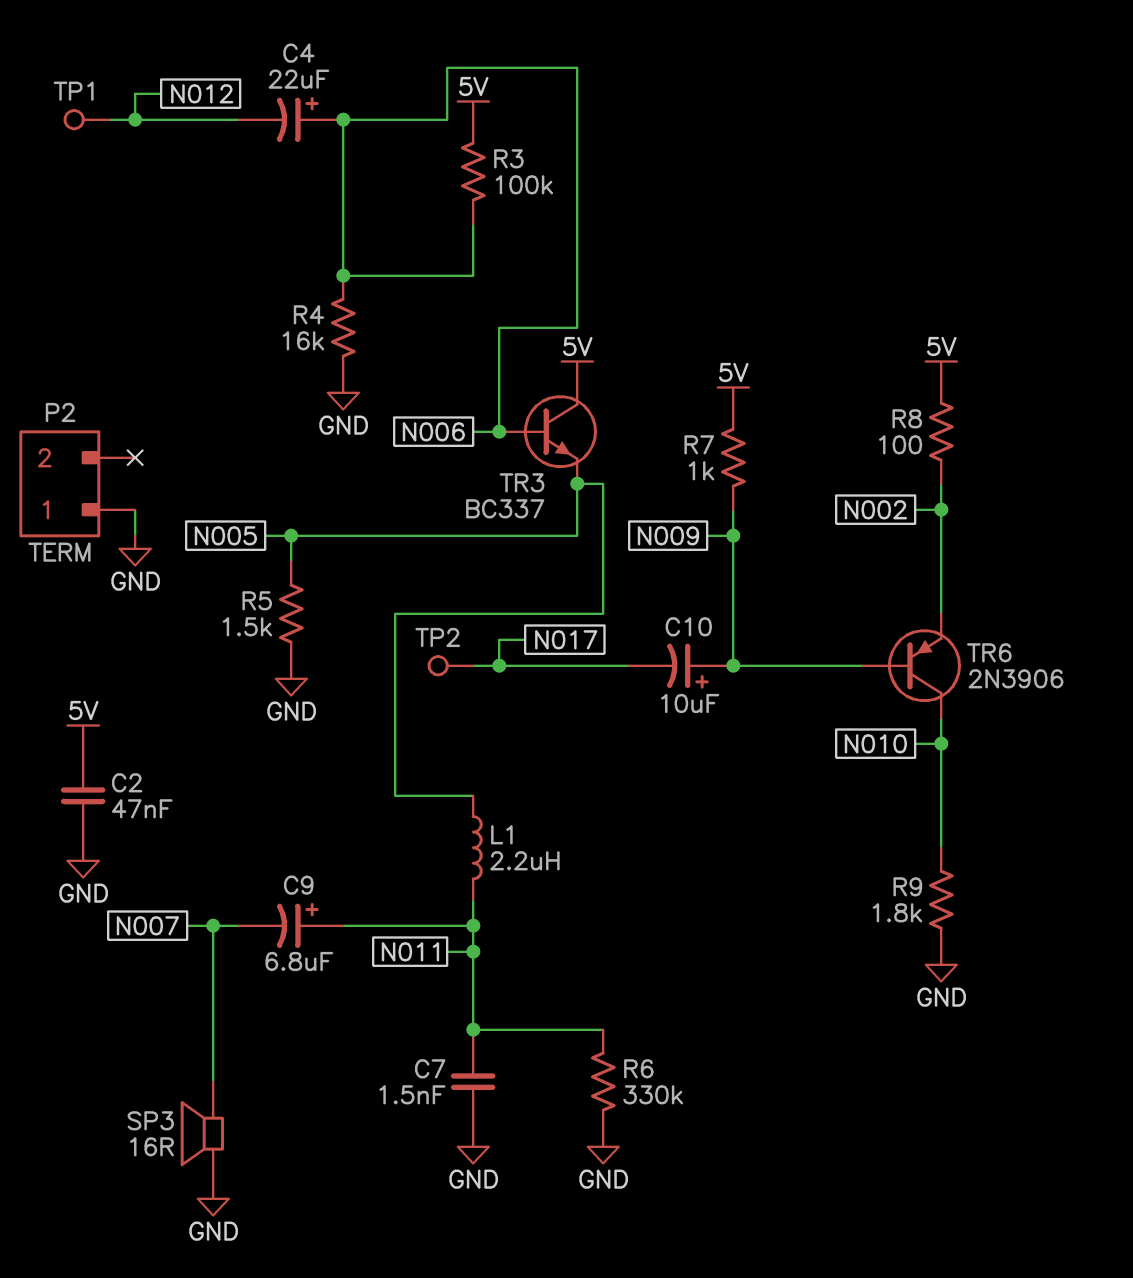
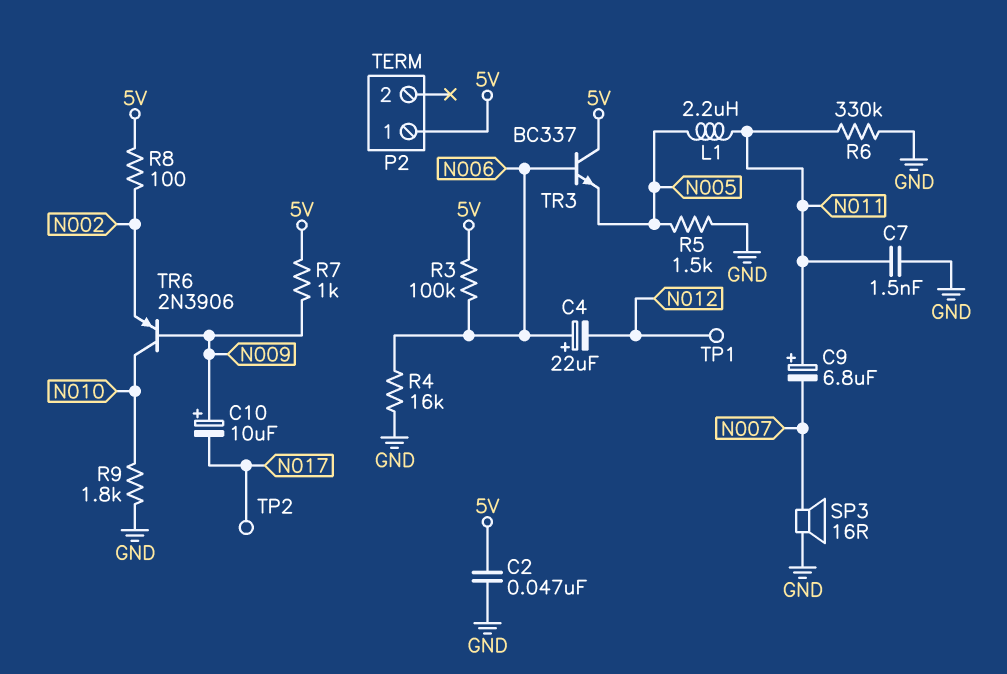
P2 pin 1: GND -> 5V

